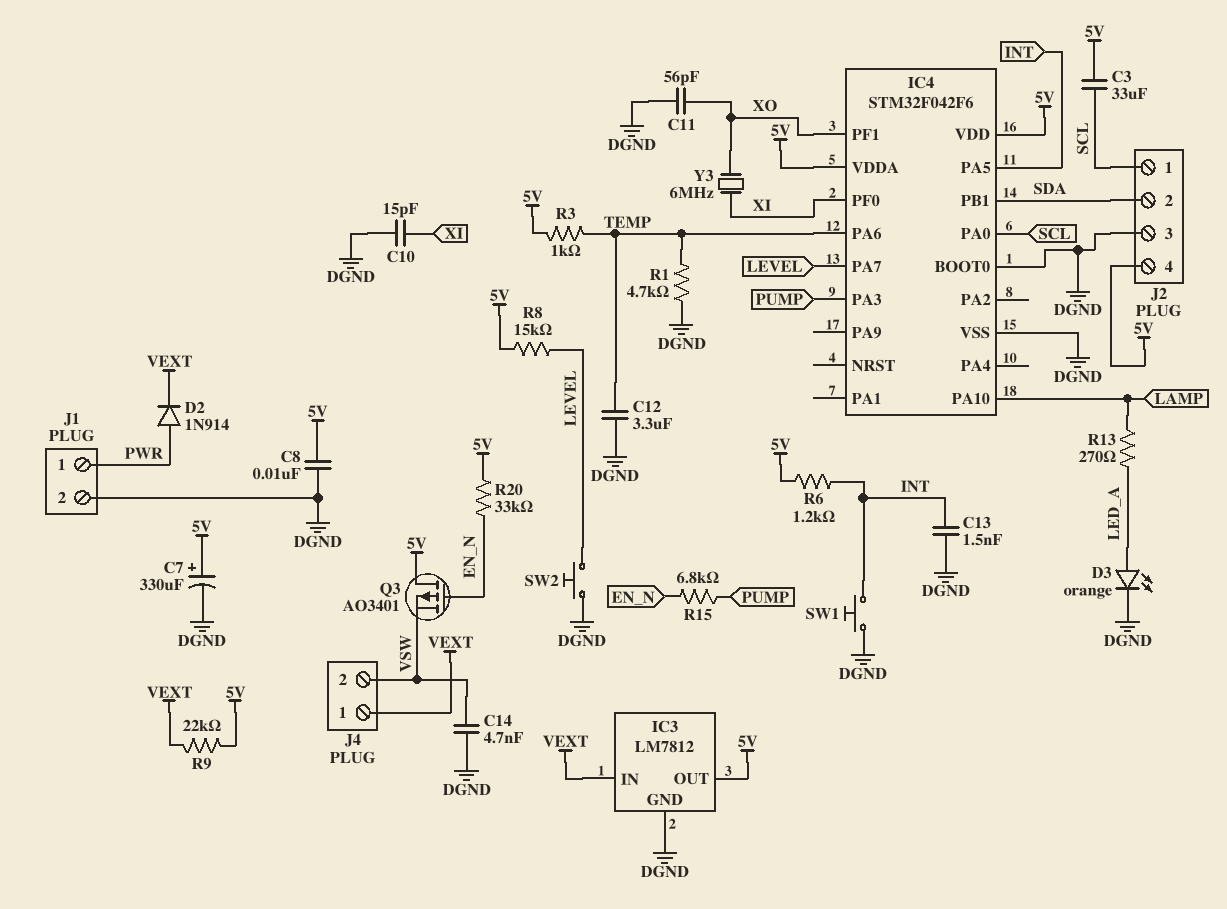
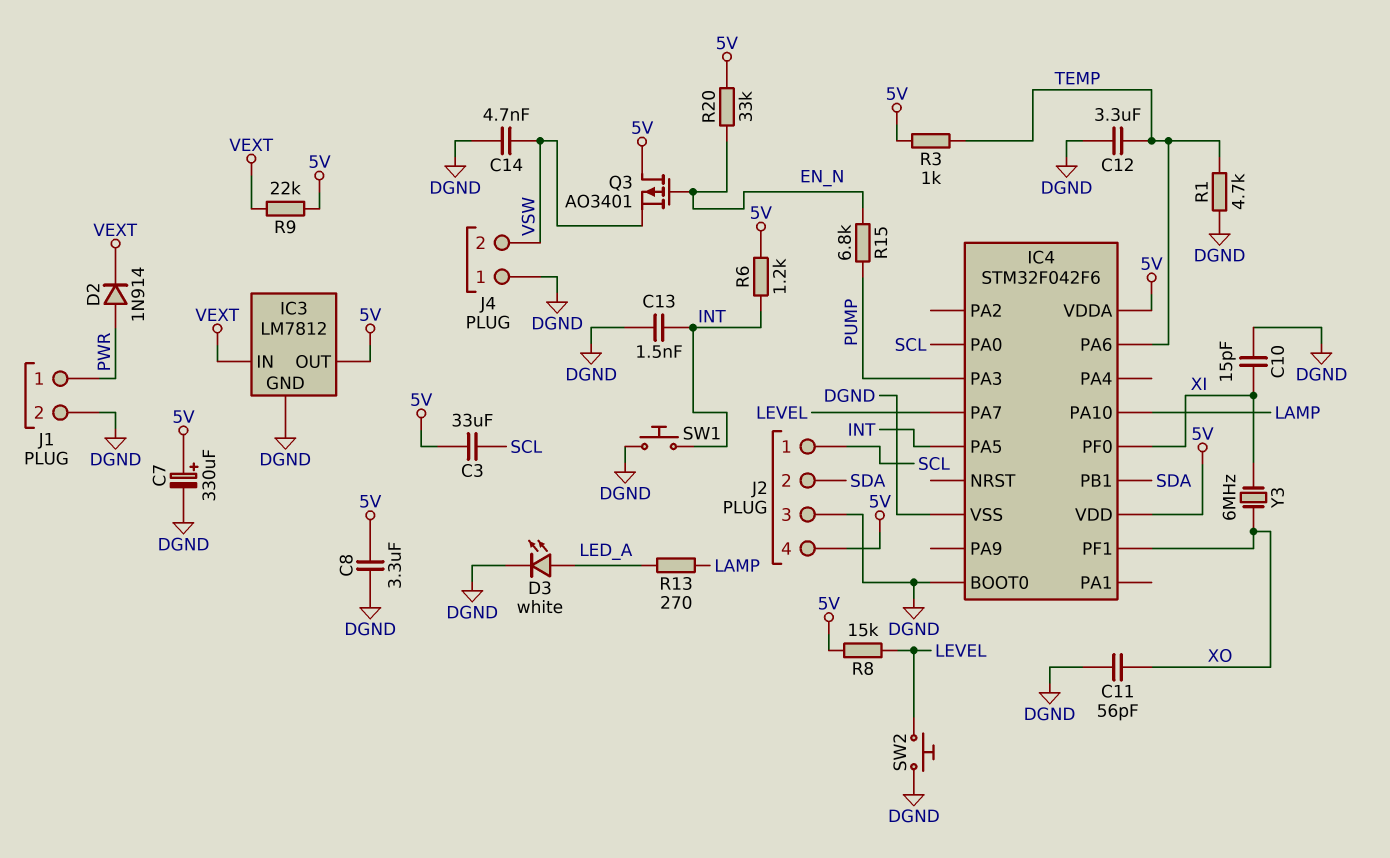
C8: 10nF (5V, DGND) -> 3.3uF (5V, DGND)
D3: LED orange (A LED_A, K DGND) -> LED white (A LED_A, K DGND)
J4 pin 1: VEXT -> DGND

